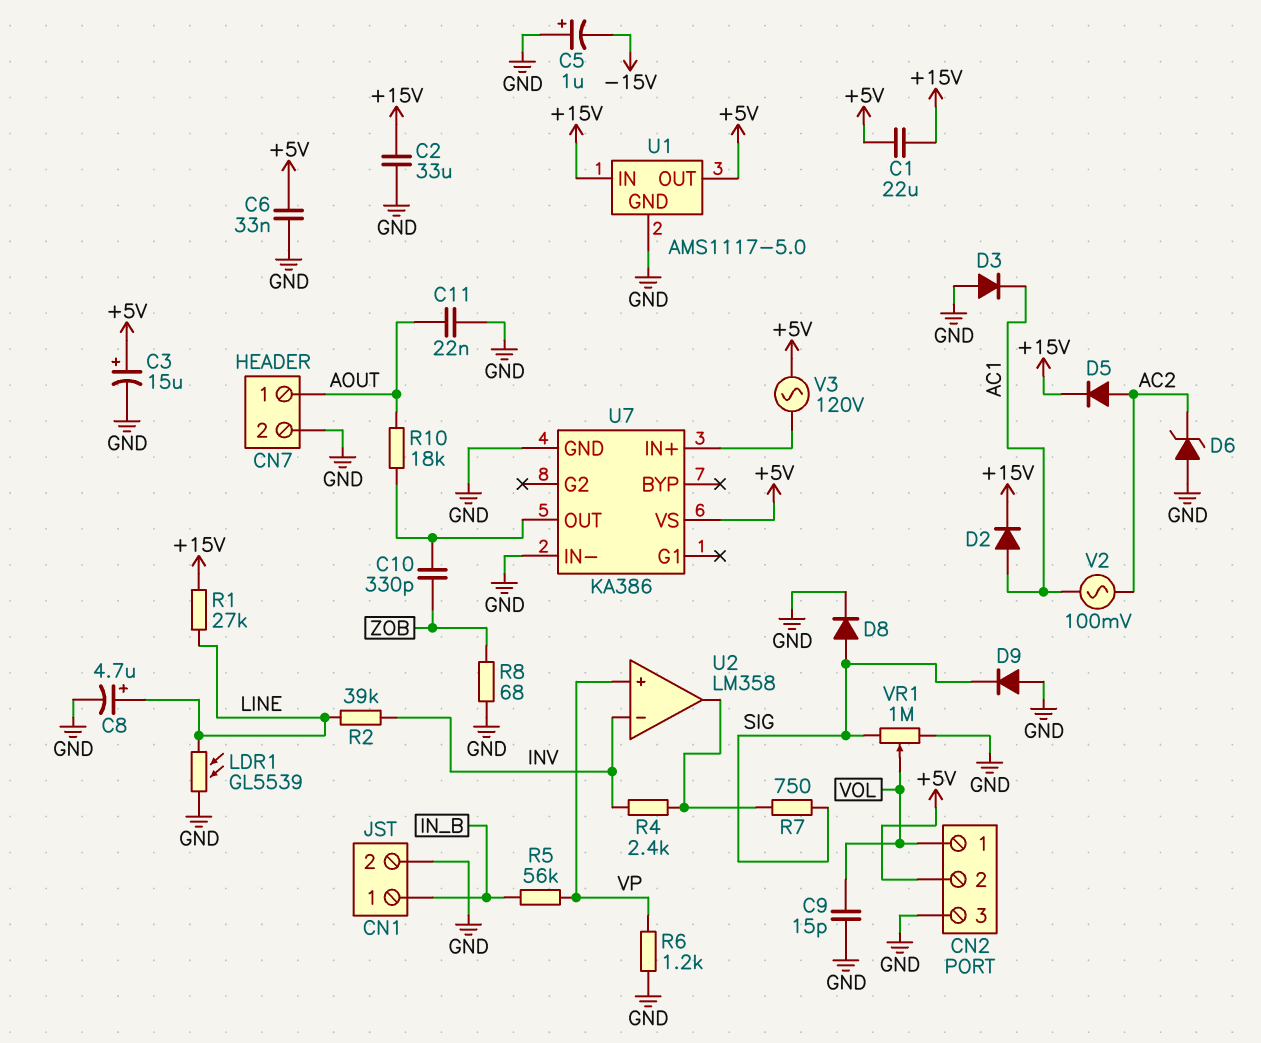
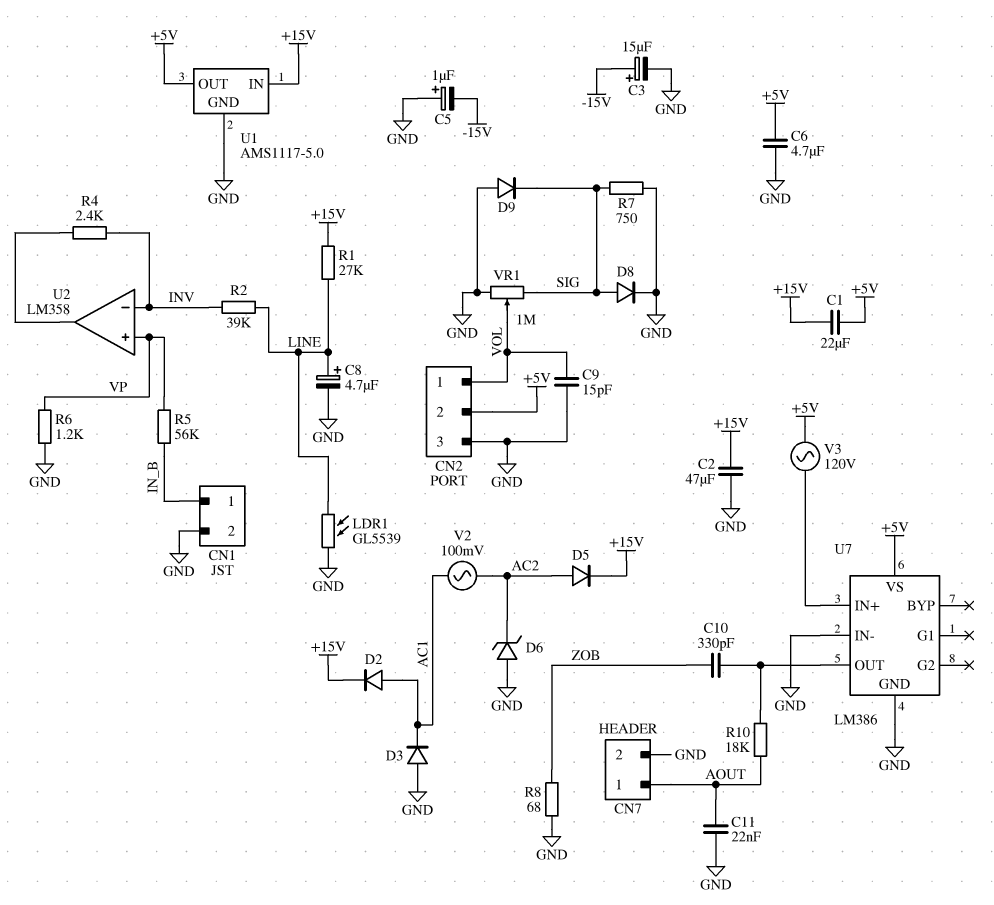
C2: 33uF (+15V, GND) -> 47uF (+15V, GND)
C3: 15uF (plus +5V, minus GND) -> 15uF (plus -15V, minus GND)
C6: 33nF (+5V, GND) -> 4.7uF (+5V, GND)
R7: 750 (SIG, U2/out) -> 750 (GND, SIG)
U7: KA386 -> LM386

